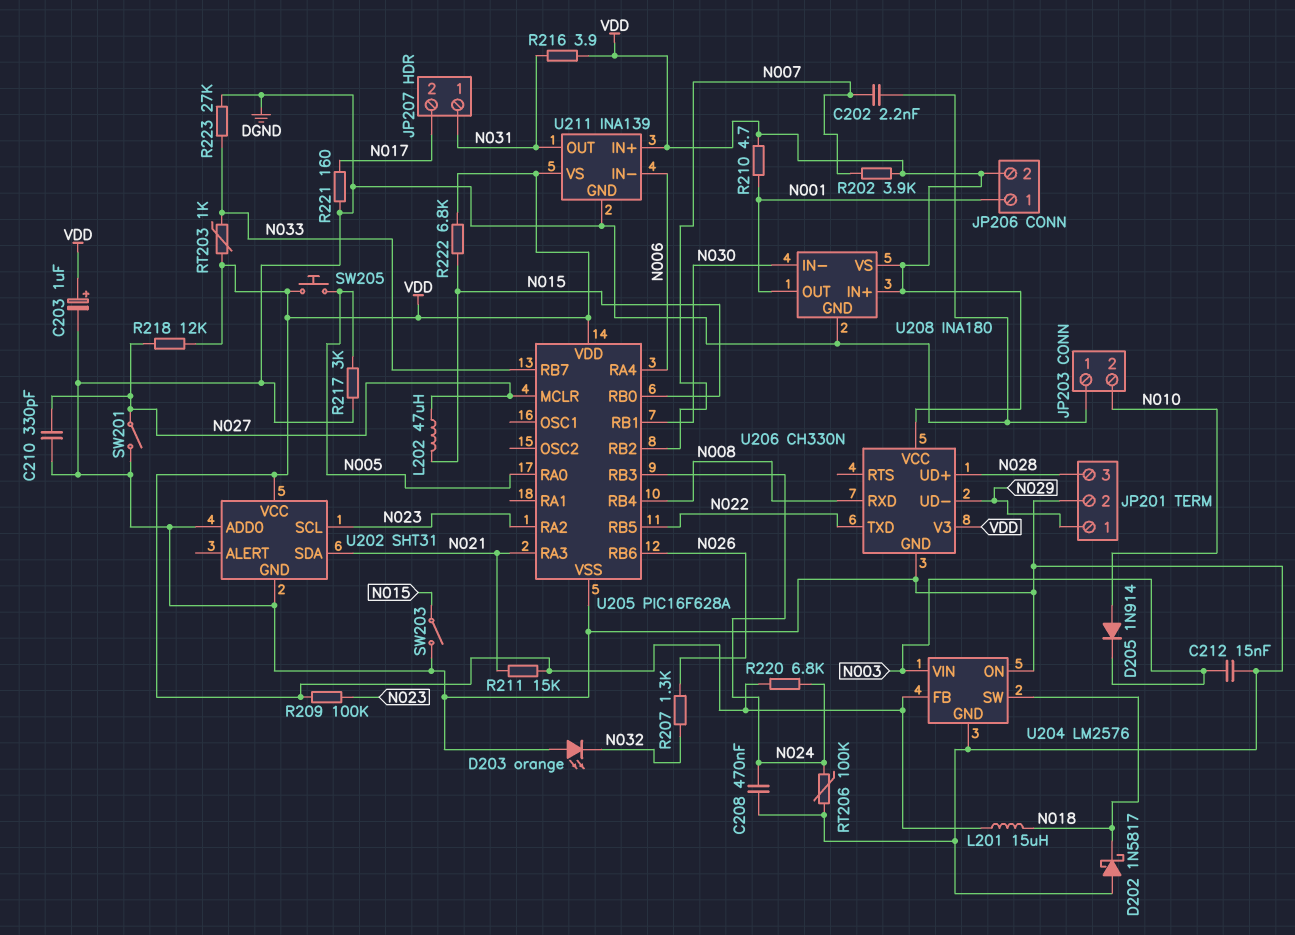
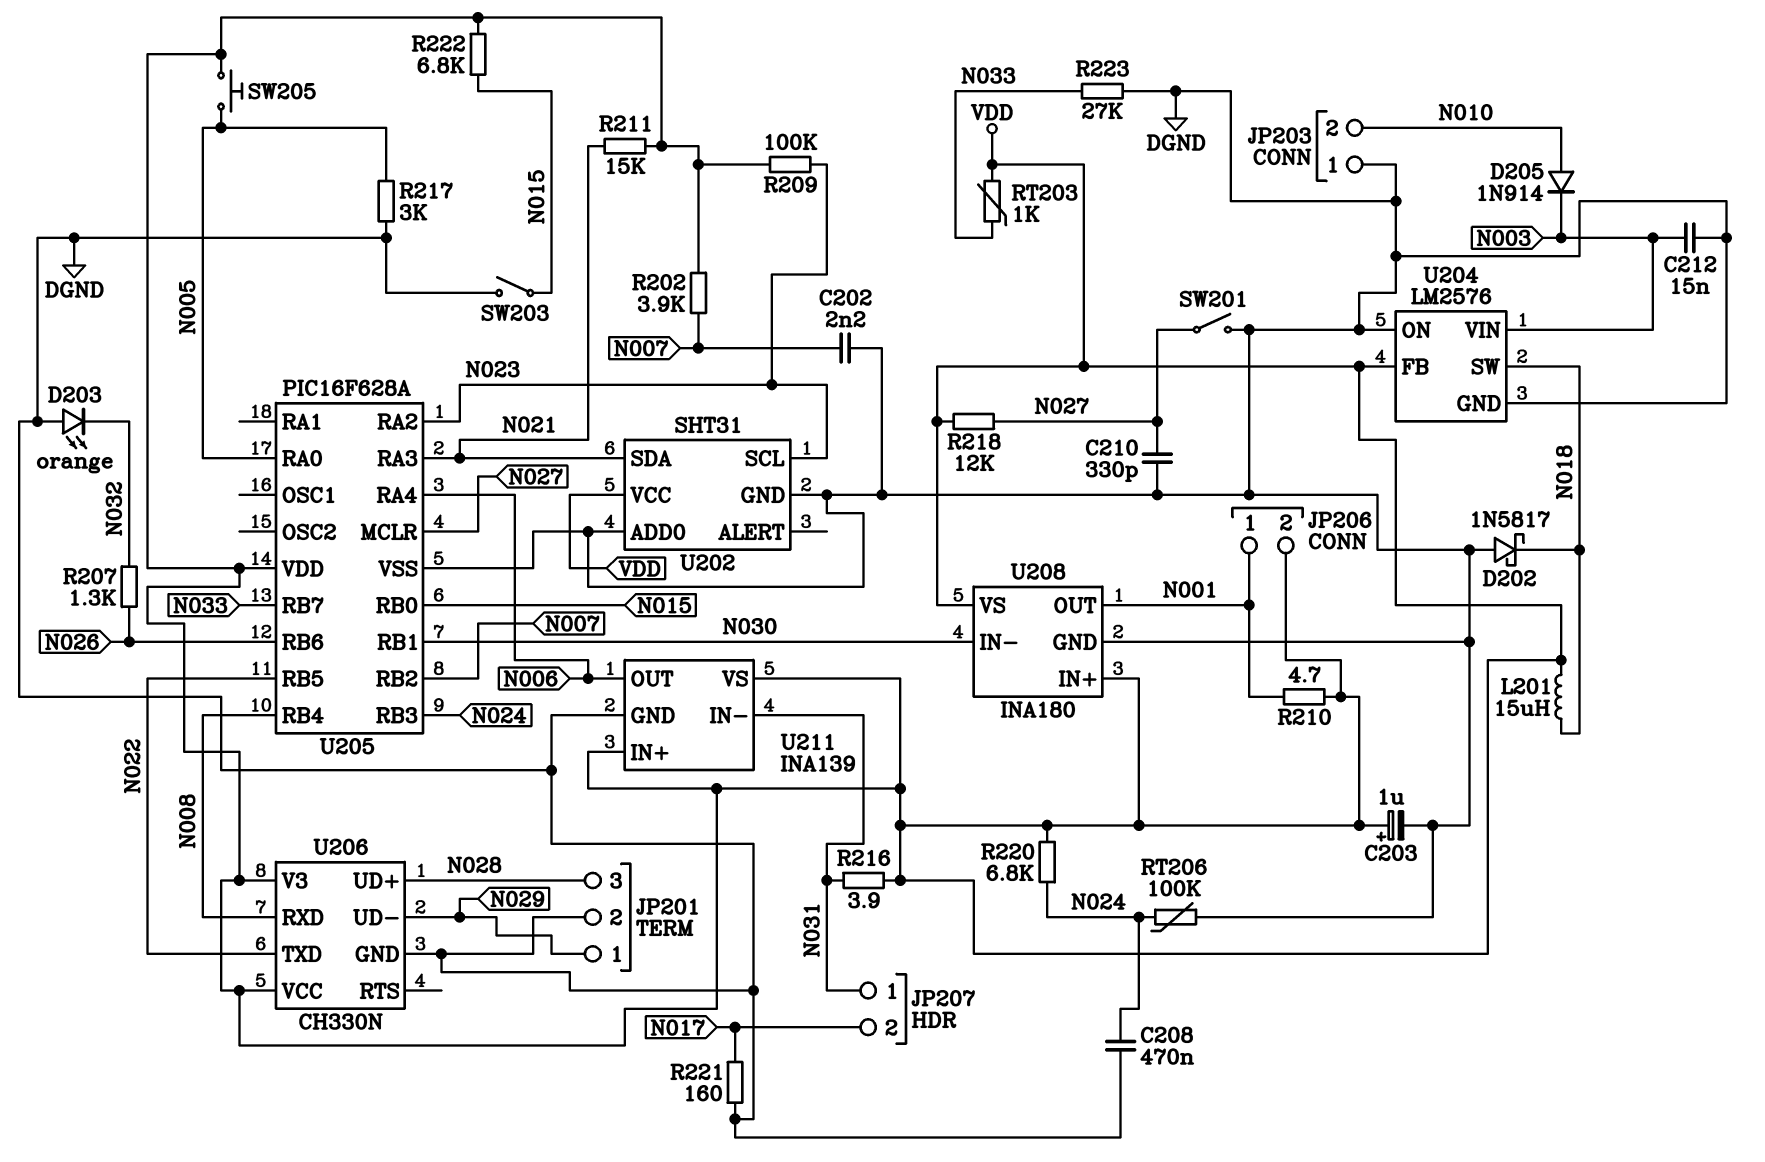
L202: 47uH (N015, N027) -> none
U211 pin IN-: N006 -> N031
U211 pin OUT: N031 -> N006

